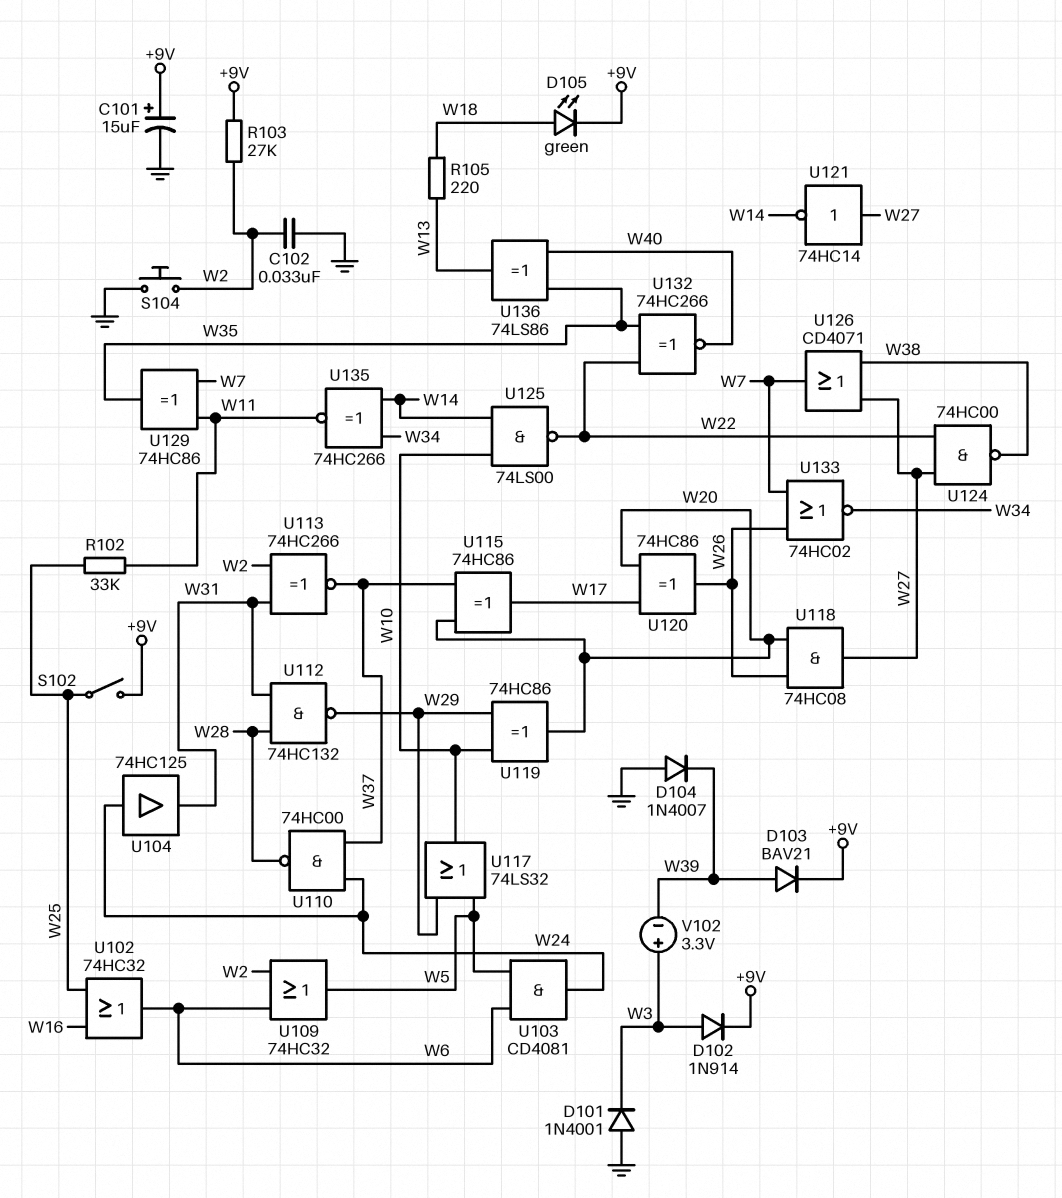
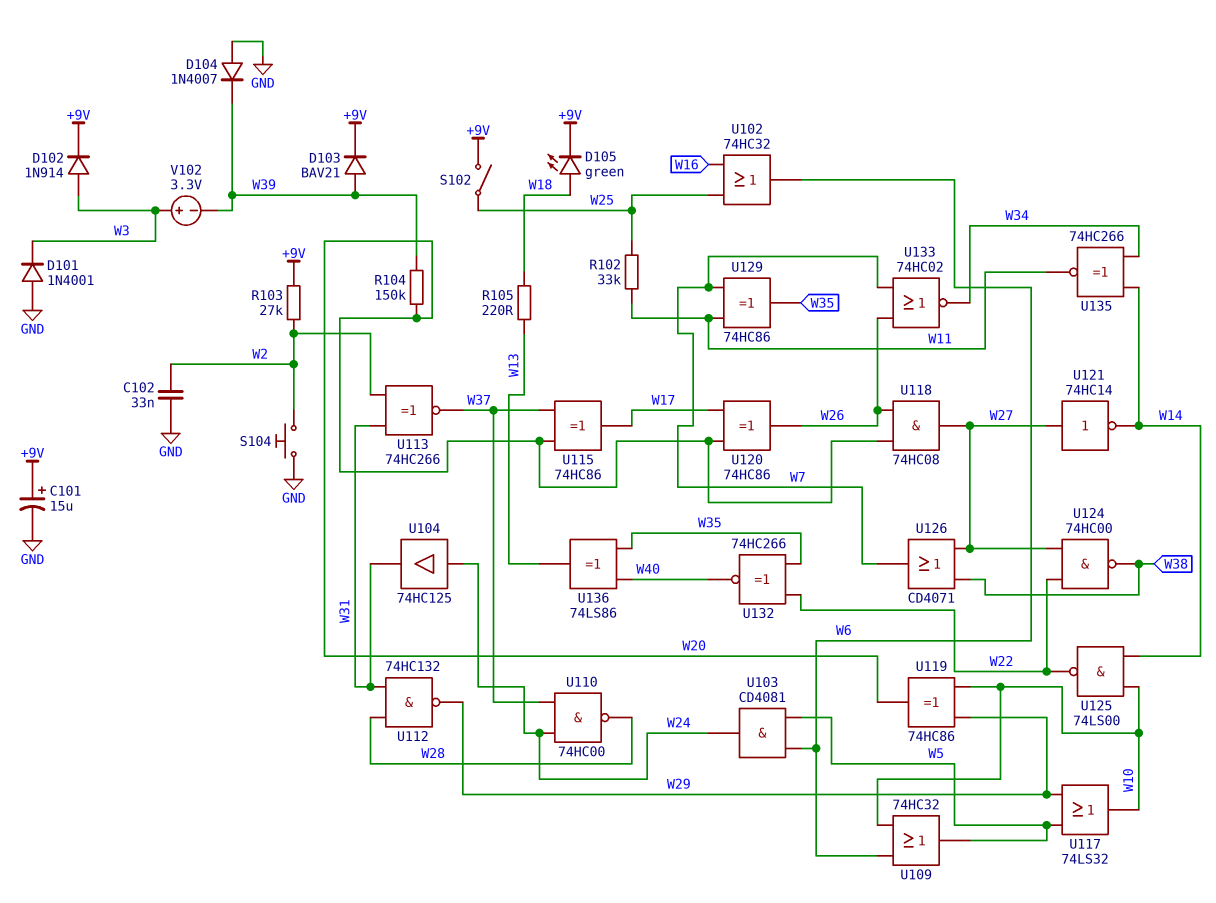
R104: none -> 150k (W20, W39)
U109: OR 74HC32 (in W2, in W6, out W5) -> OR 74HC32 (in W6, in W10, out W5)

